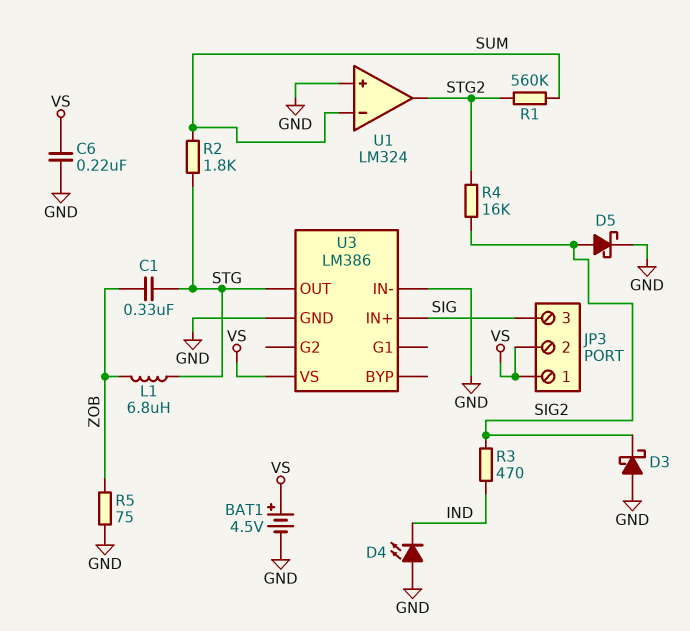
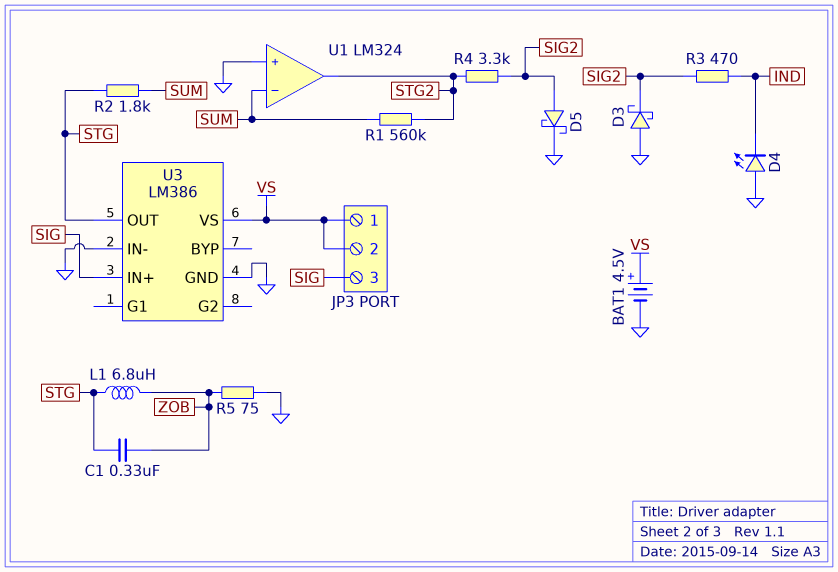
C6: 220nF (GND, VS) -> none
R4: 16k (SIG2, STG2) -> 3.3k (SIG2, STG2)

